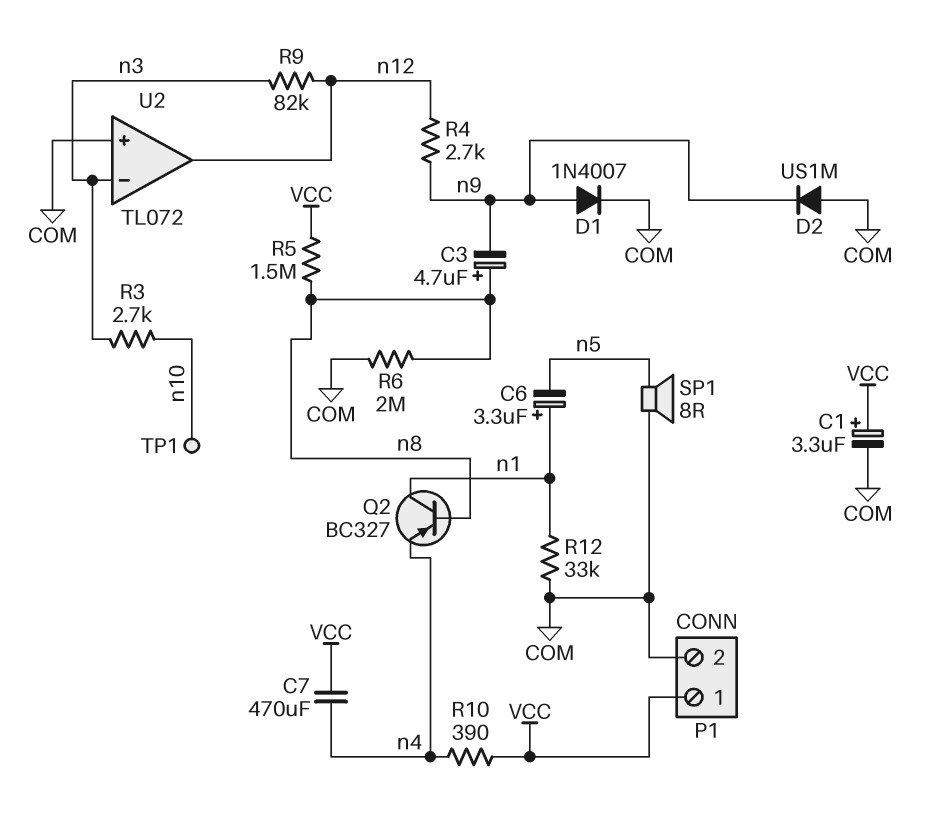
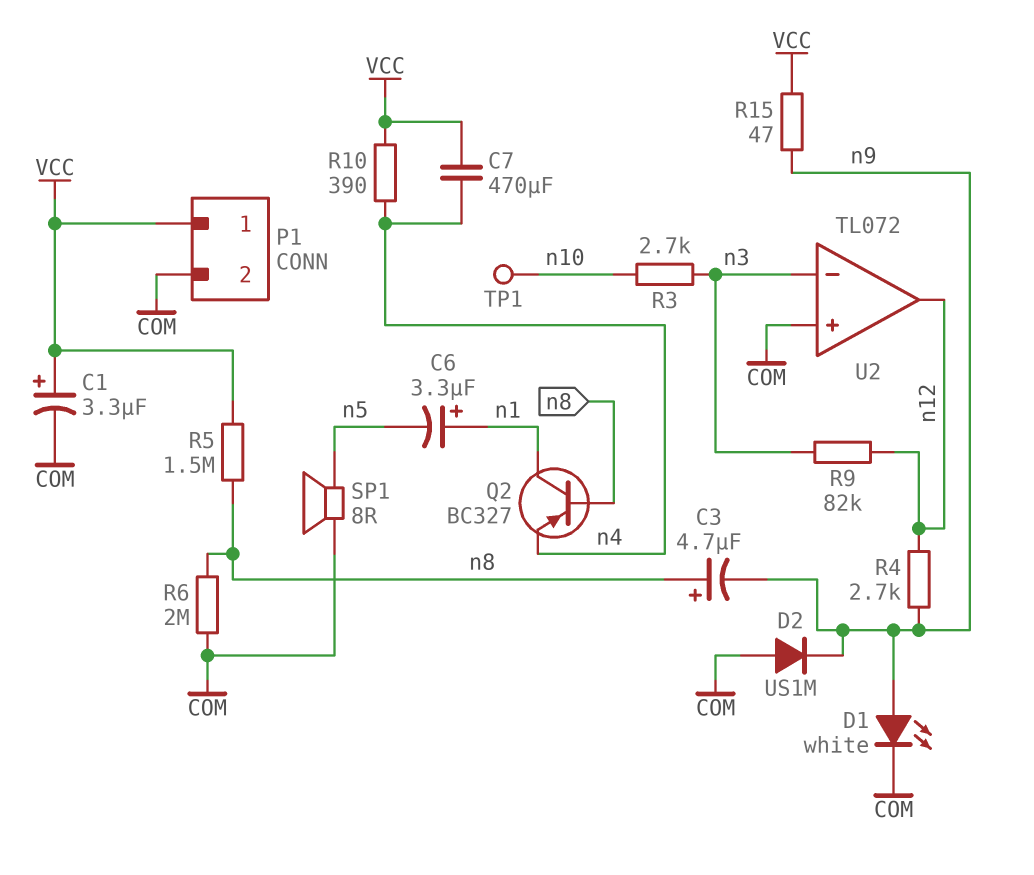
D1: diode 1N4007 (A n9, K COM) -> LED white (A n9, K COM)
R12: 33k (COM, n1) -> none
R15: none -> 47 (VCC, n9)

